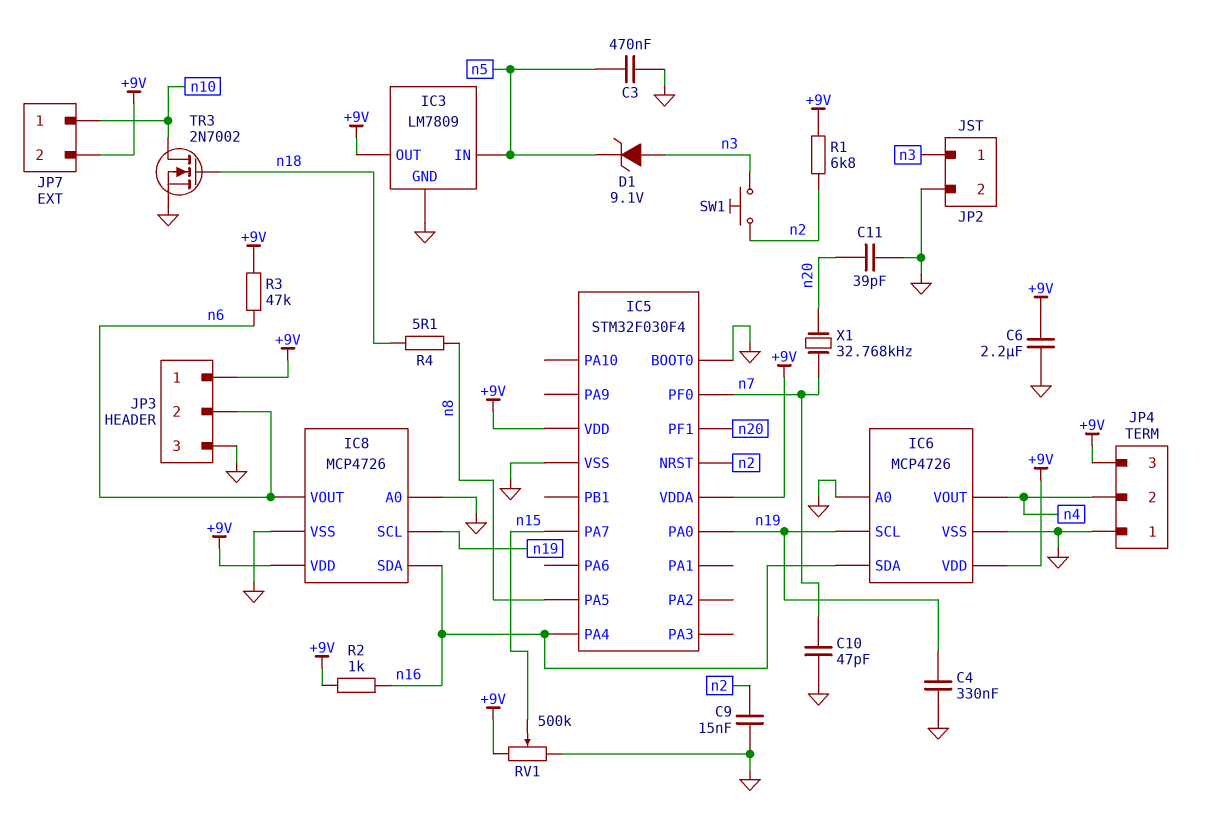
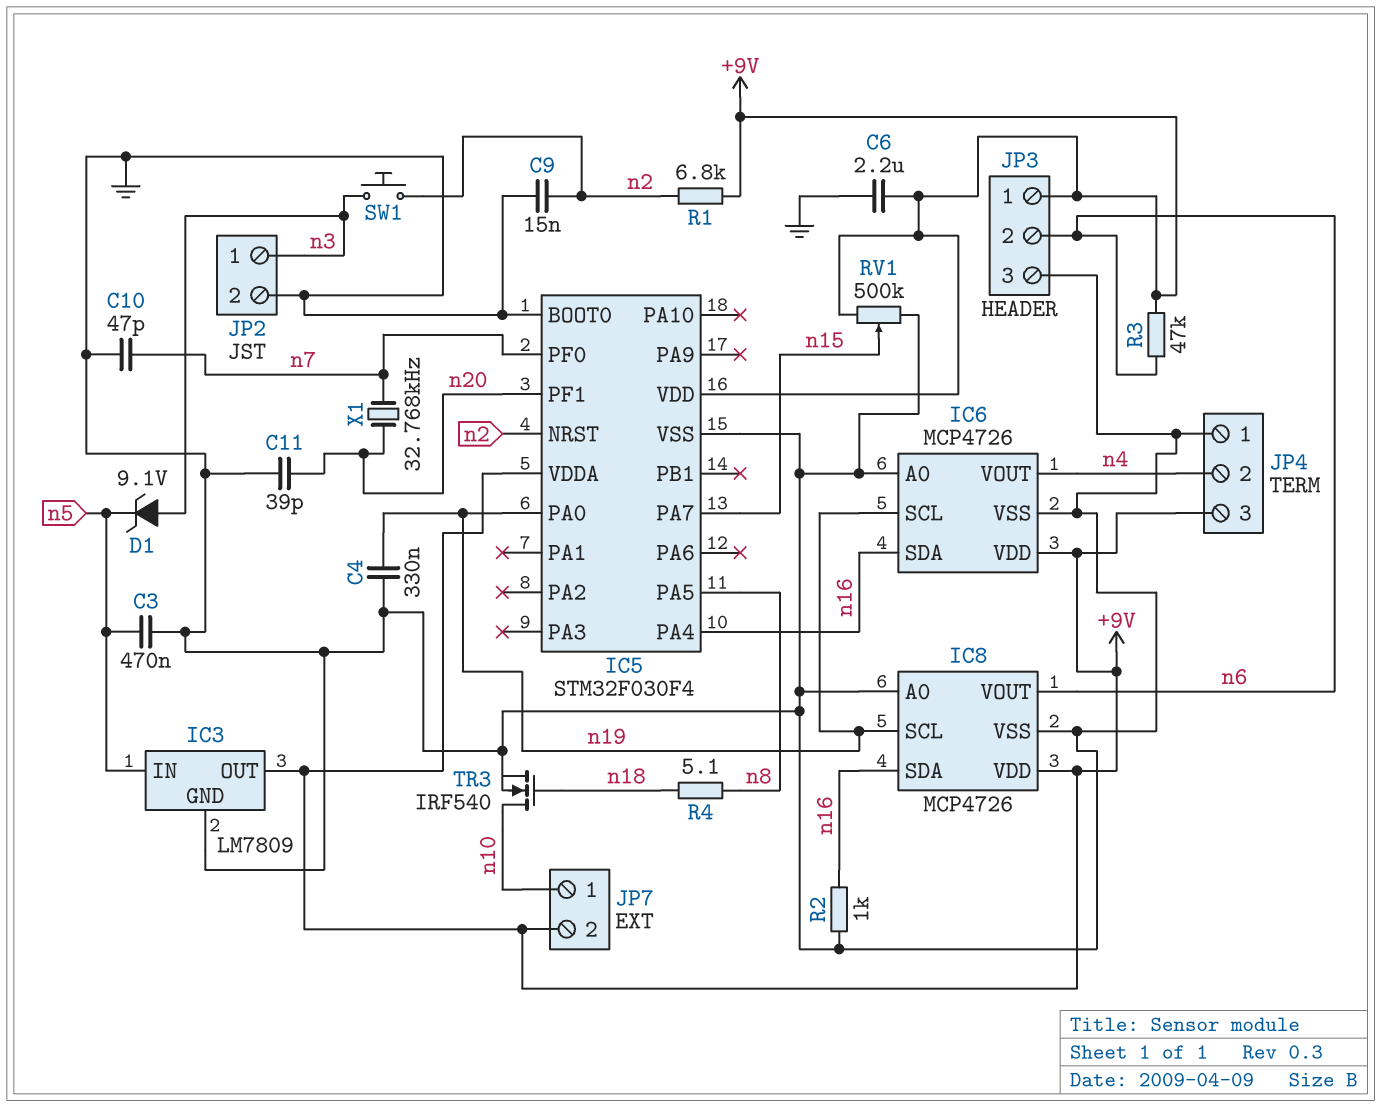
R2: 1k (+9V, n16) -> 1k (GND, n16)
TR3: NMOS 2N7002 (G n18, D n10, S GND) -> NMOS IRF540 (G n18, D n10, S GND)

